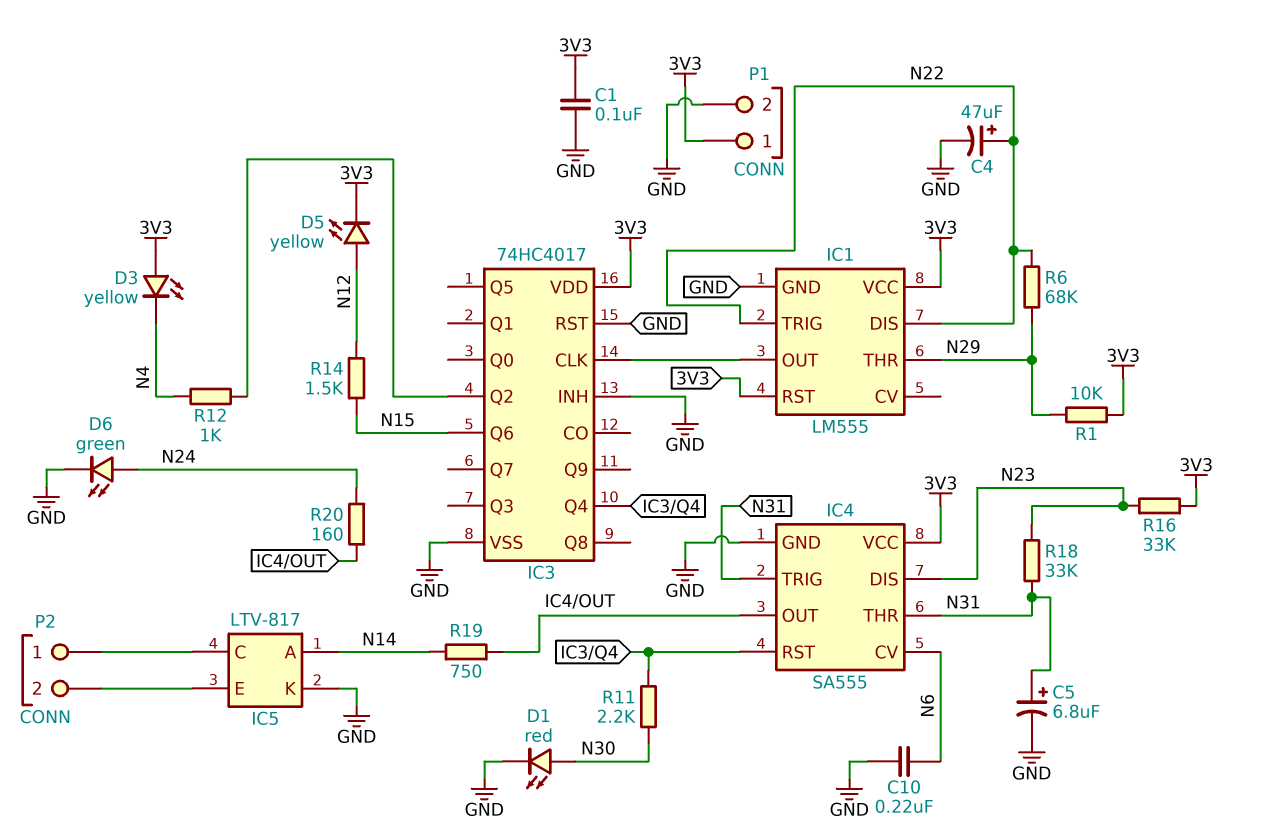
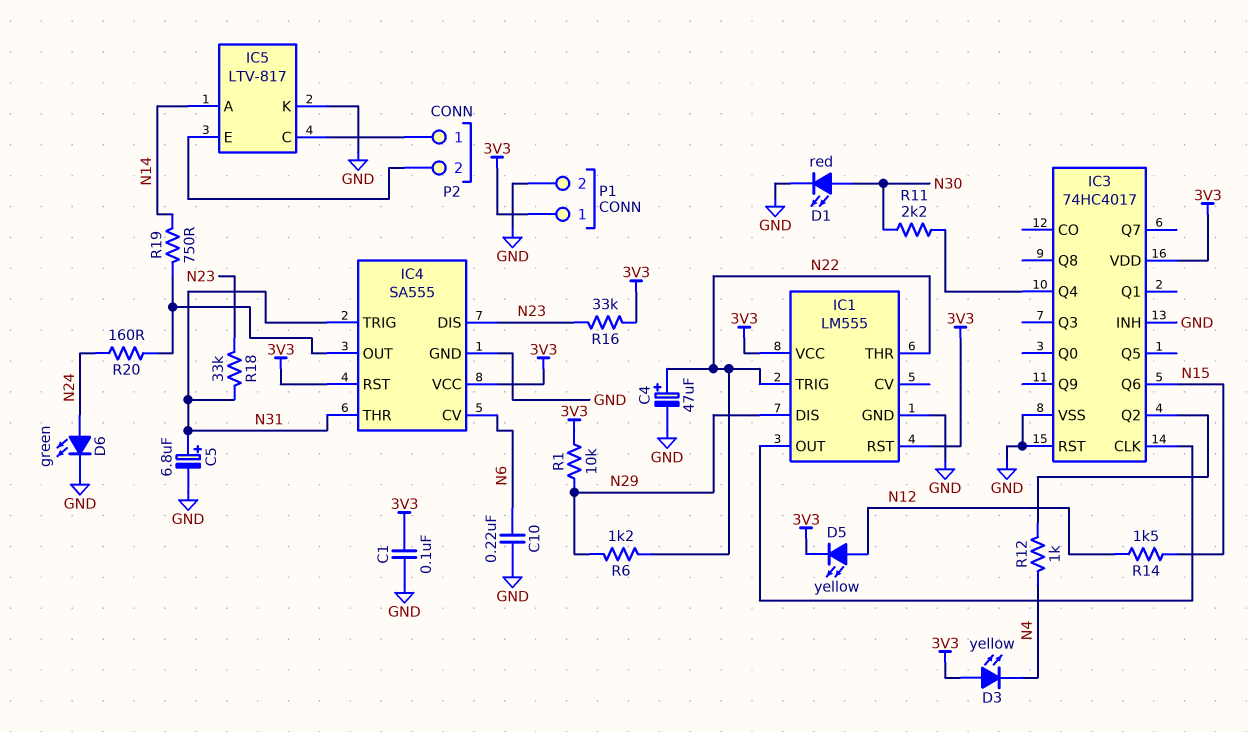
IC1 pin DIS: N22 -> N29
IC1 pin THR: N29 -> N22
IC4 pin RST: IC3/Q4 -> 3V3
R6: 68k (N22, N29) -> 1.2k (N22, N29)

